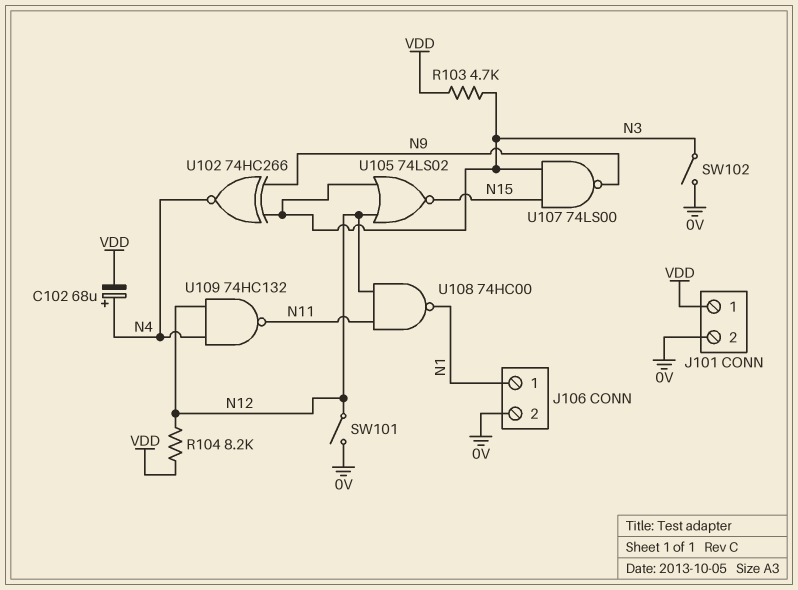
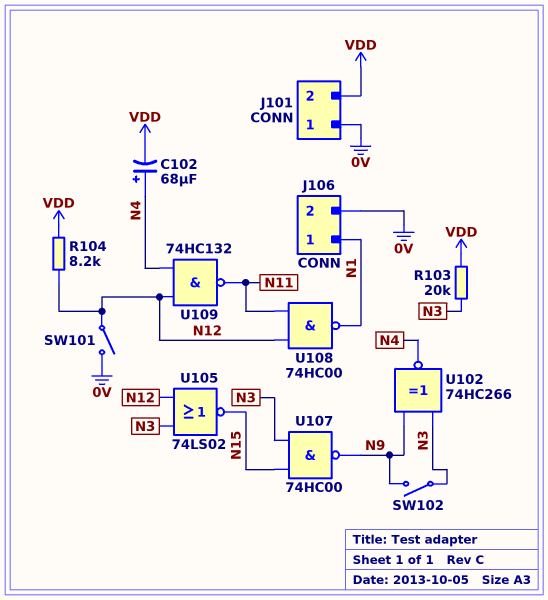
J101 pin 1: VDD -> 0V
J101 pin 2: 0V -> VDD
R103: 4.7k (N3, VDD) -> 20k (N3, VDD)
SW102: switch (0V, N3) -> switch (N3, N9)
U107: NAND 74LS00 (in N3, in N15, out N9) -> NAND 74HC00 (in N3, in N15, out N9)

